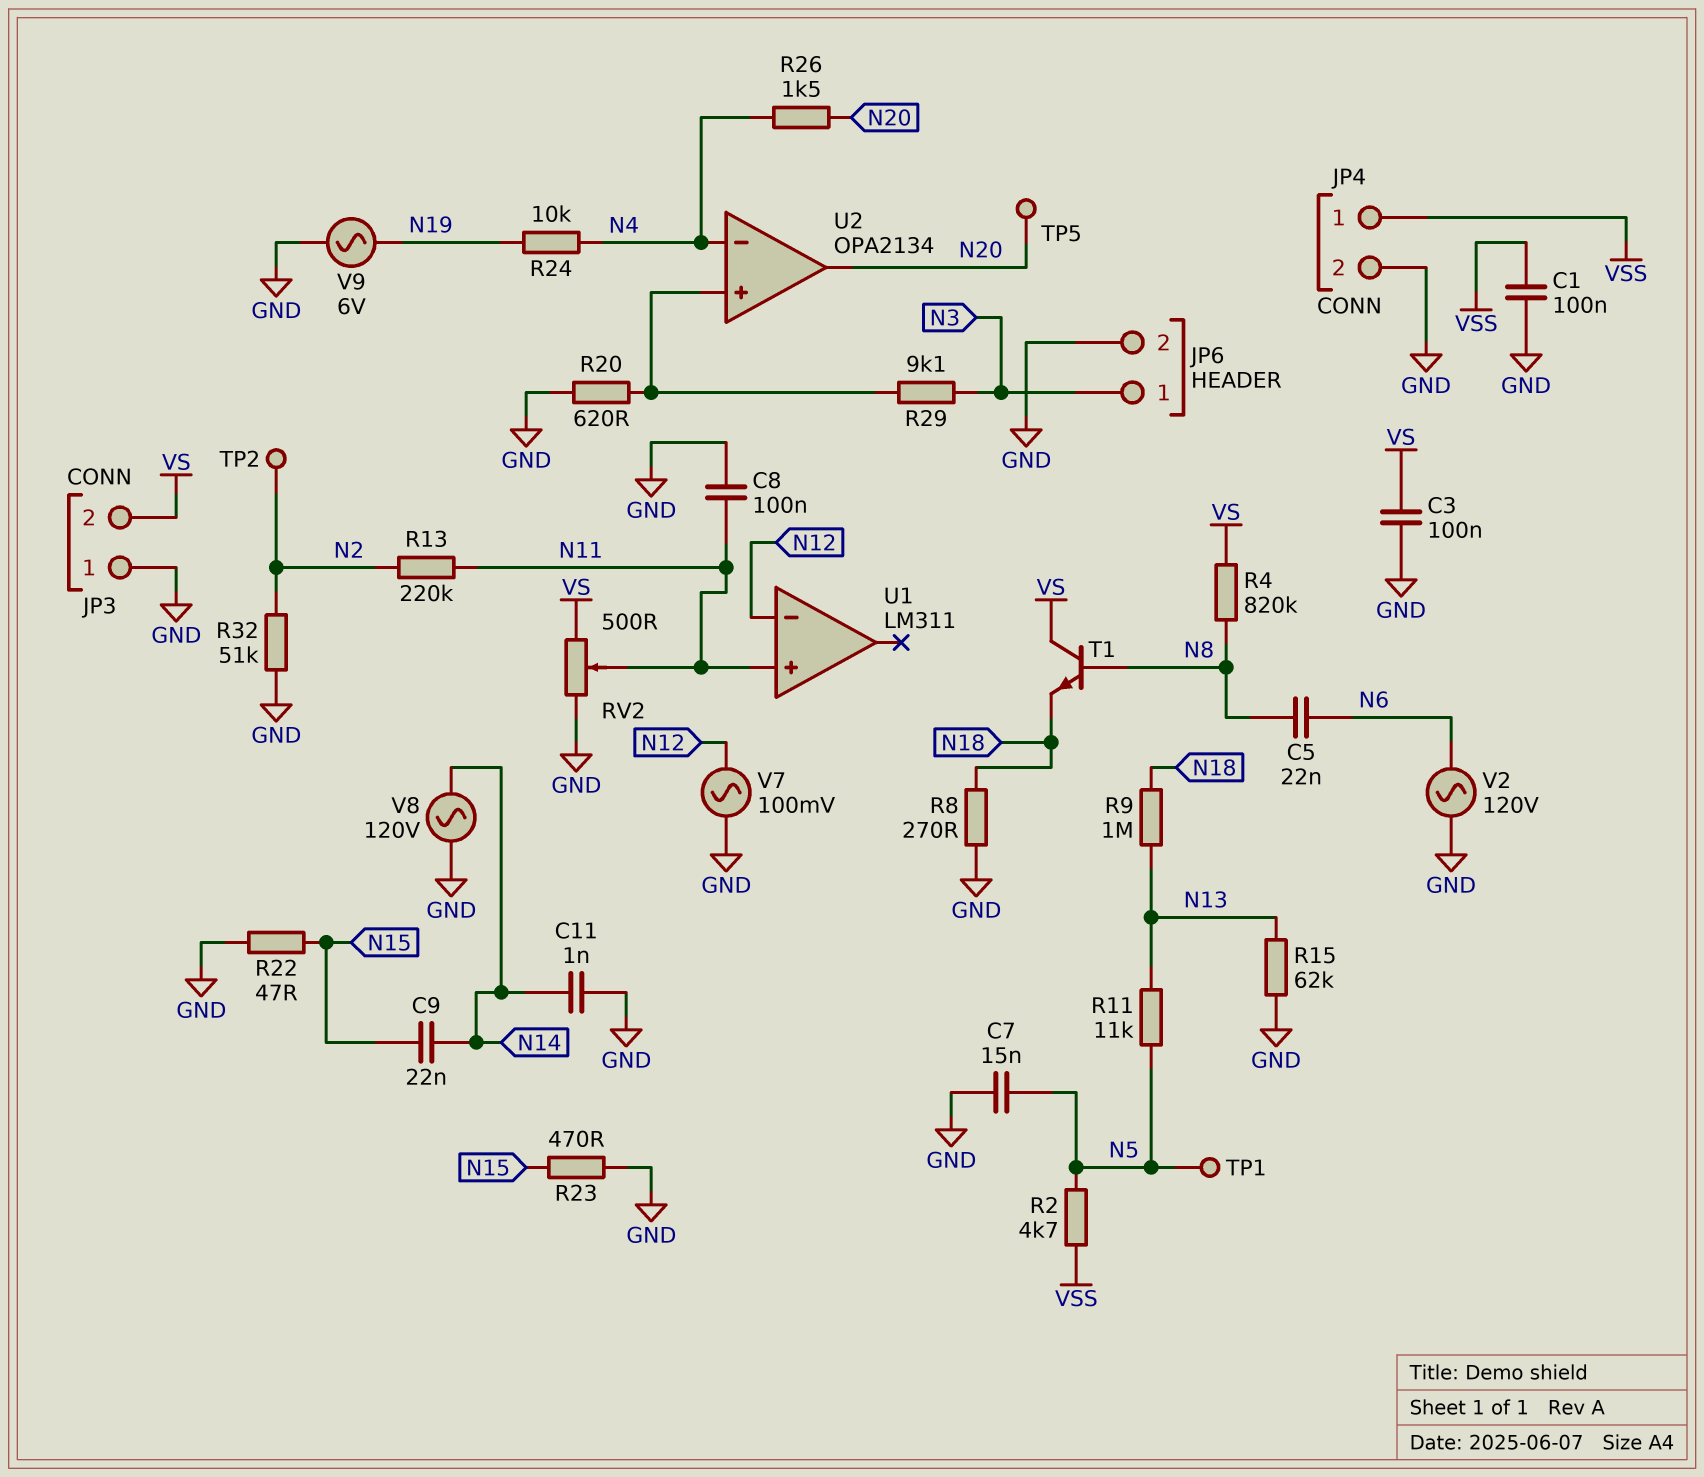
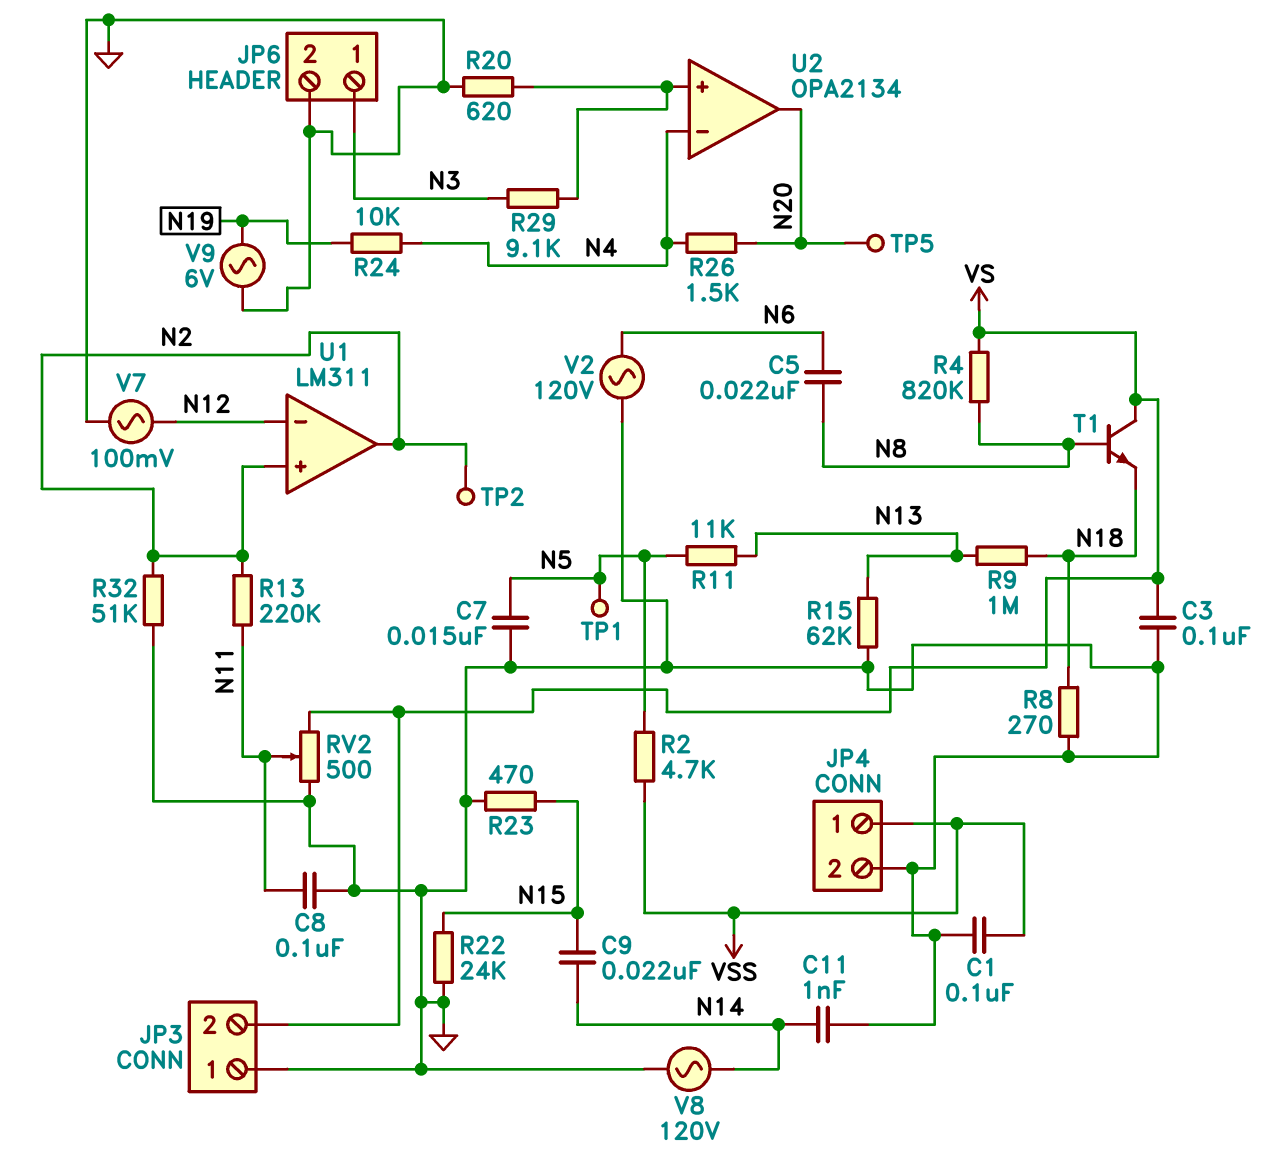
R22: 47 (GND, N15) -> 24k (GND, N15)
U1 pin in+: N11 -> N2
U1 pin out: none -> N2

